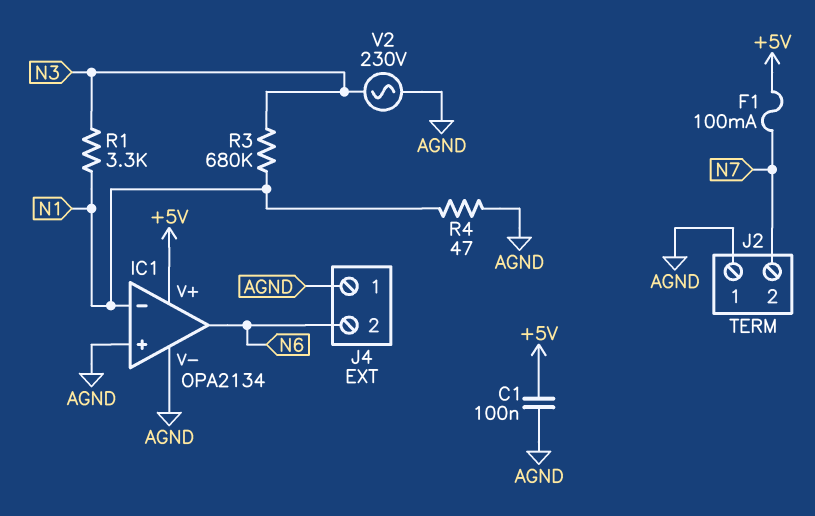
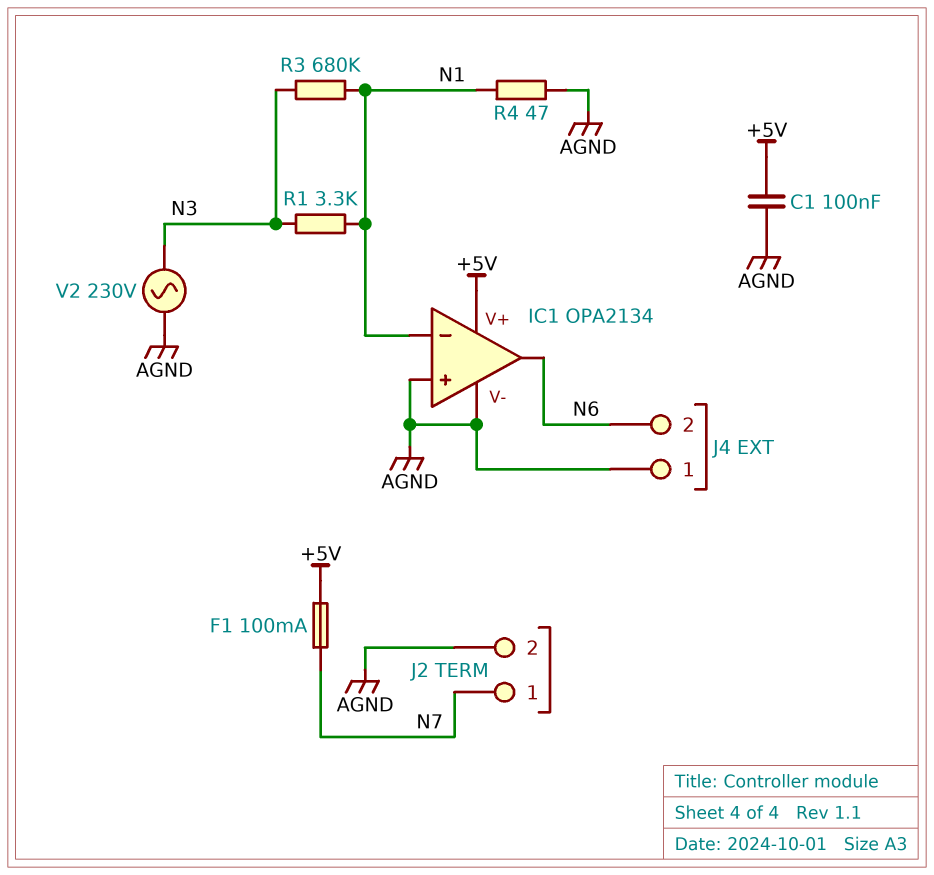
J2 pin 1: AGND -> N7
J2 pin 2: N7 -> AGND

